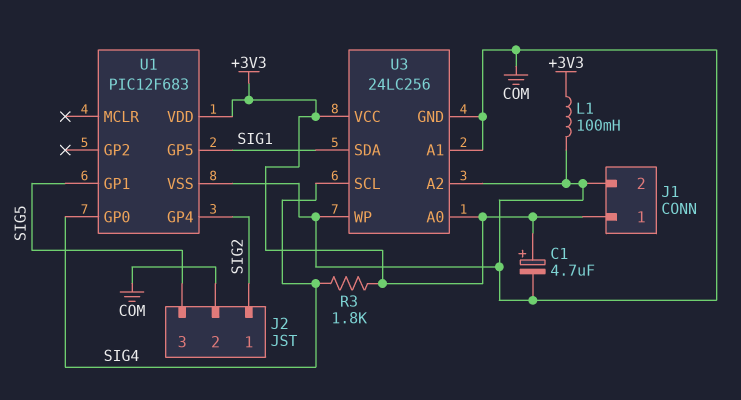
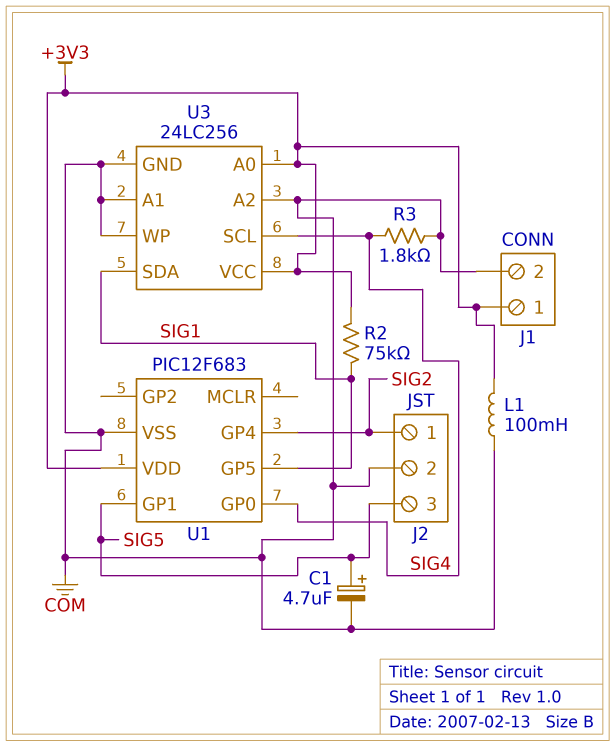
C1: 4.7uF (plus +3V3, minus COM) -> 4.7uF (plus SIG5, minus COM)
R2: none -> 75k (+3V3, SIG1)
R3: 1.8k (+3V3, SIG4) -> 1.8k (COM, SIG4)

